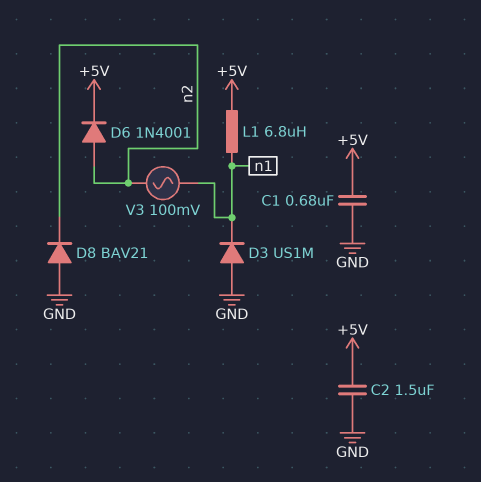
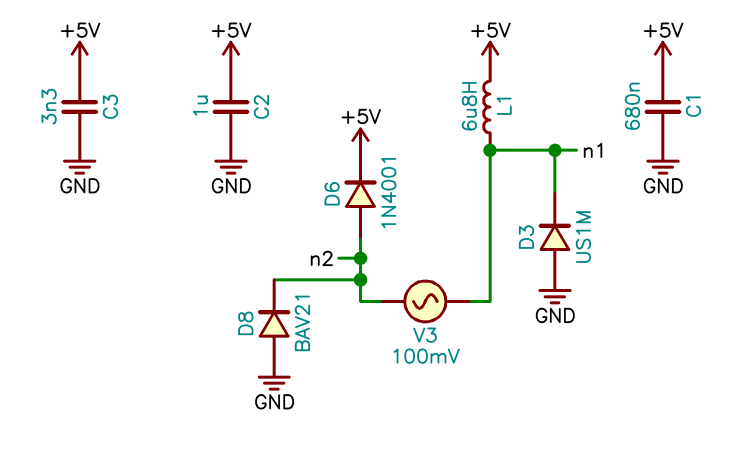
C2: 1.5uF (+5V, GND) -> 1uF (+5V, GND)
C3: none -> 3.3nF (+5V, GND)

